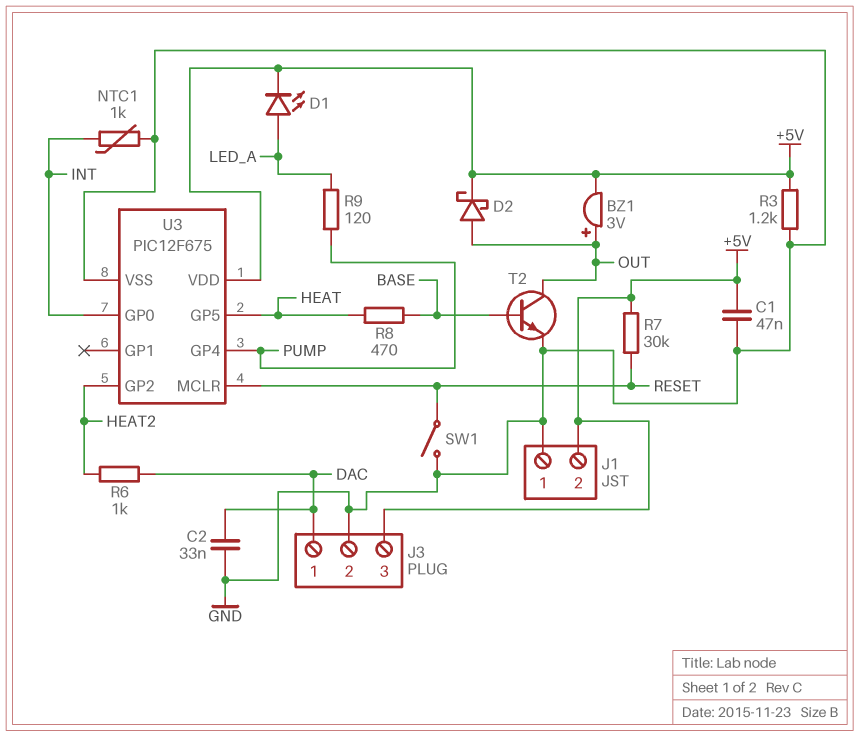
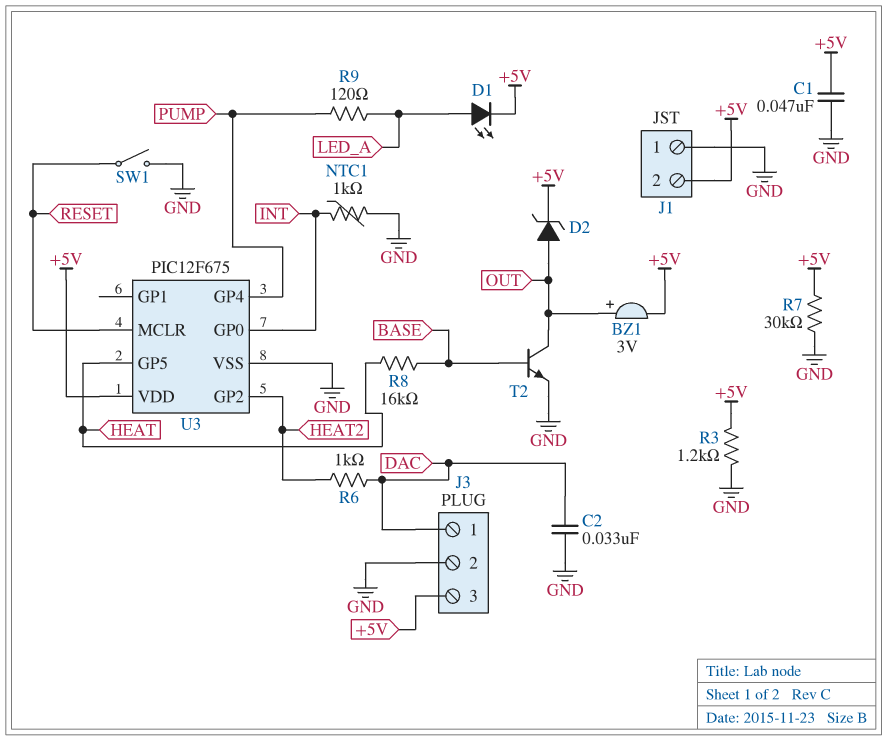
D2: schottky (A OUT, K +5V) -> zener (A OUT, K +5V)
R7: 30k (+5V, RESET) -> 30k (+5V, GND)
R8: 470 (BASE, HEAT) -> 16k (BASE, HEAT)

